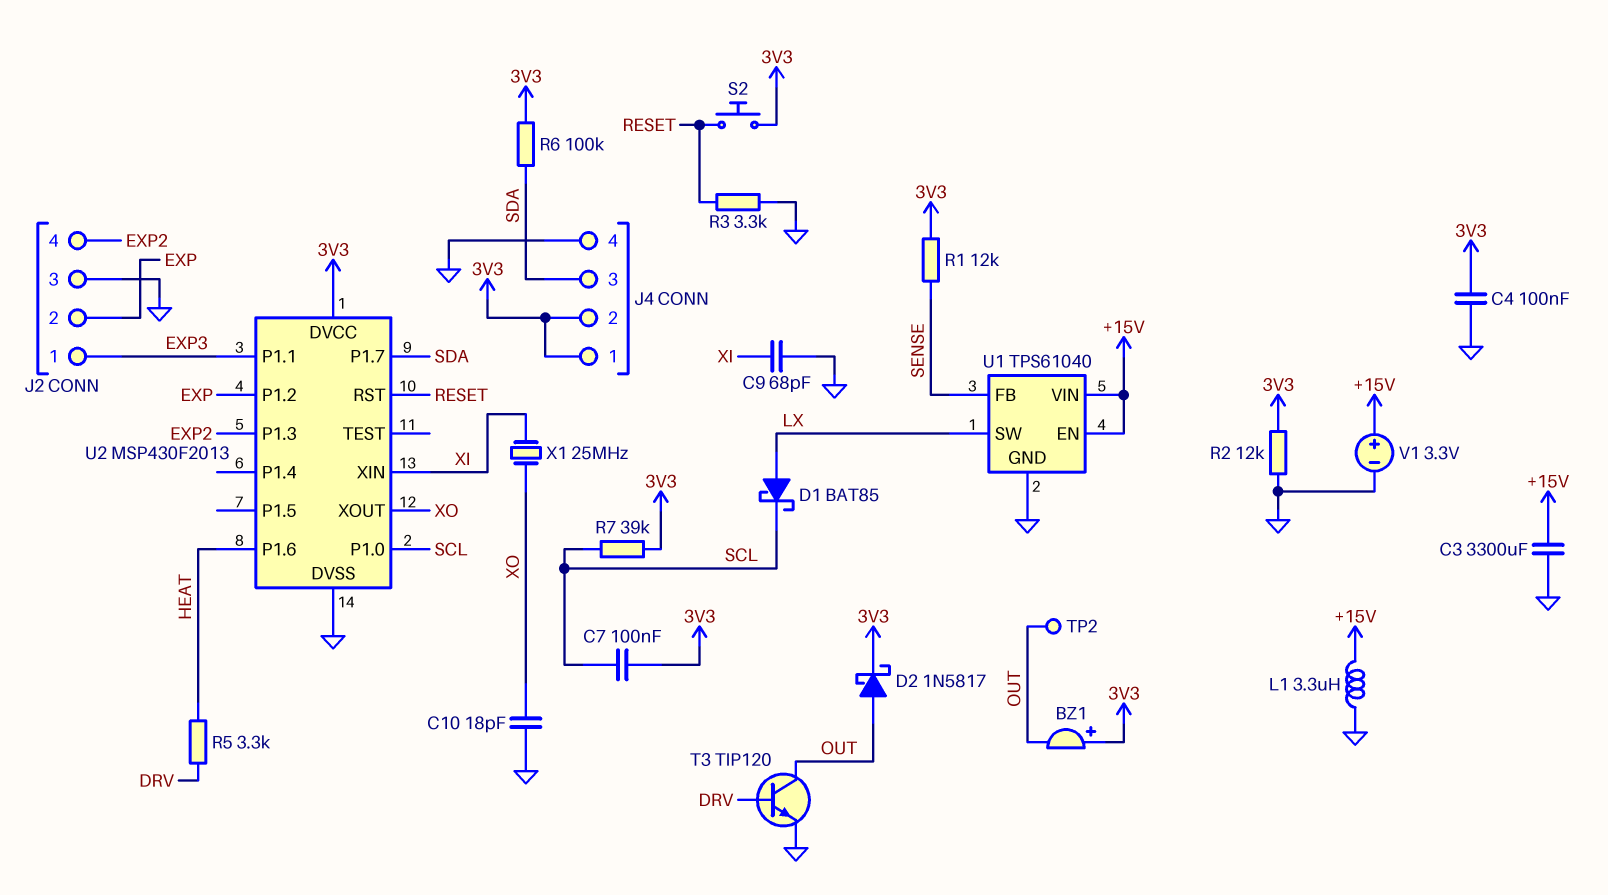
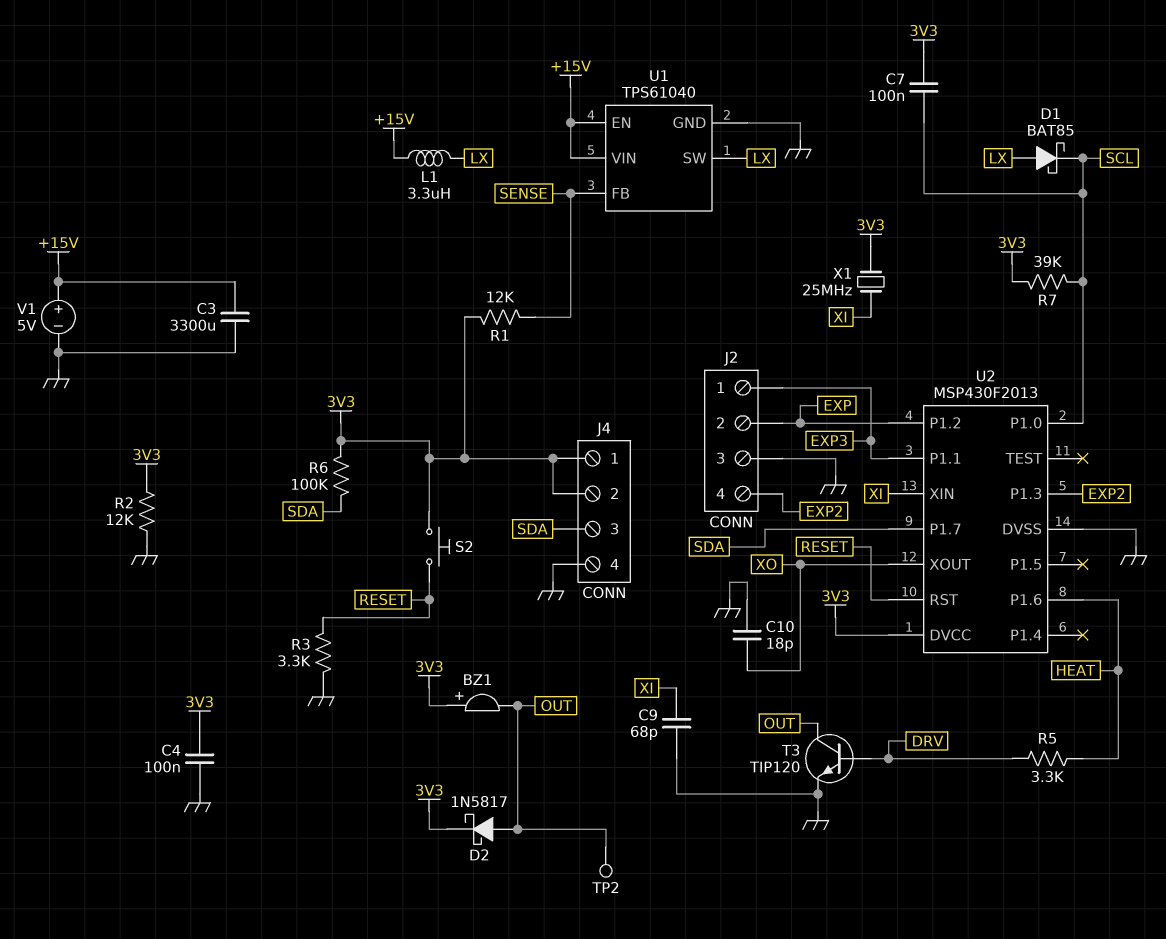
L1: 3.3uH (+15V, GND) -> 3.3uH (+15V, LX)
V1: 3.3V (plus +15V, minus GND) -> 5V (plus +15V, minus GND)
X1: 25MHz (XI, XO) -> 25MHz (3V3, XI)

